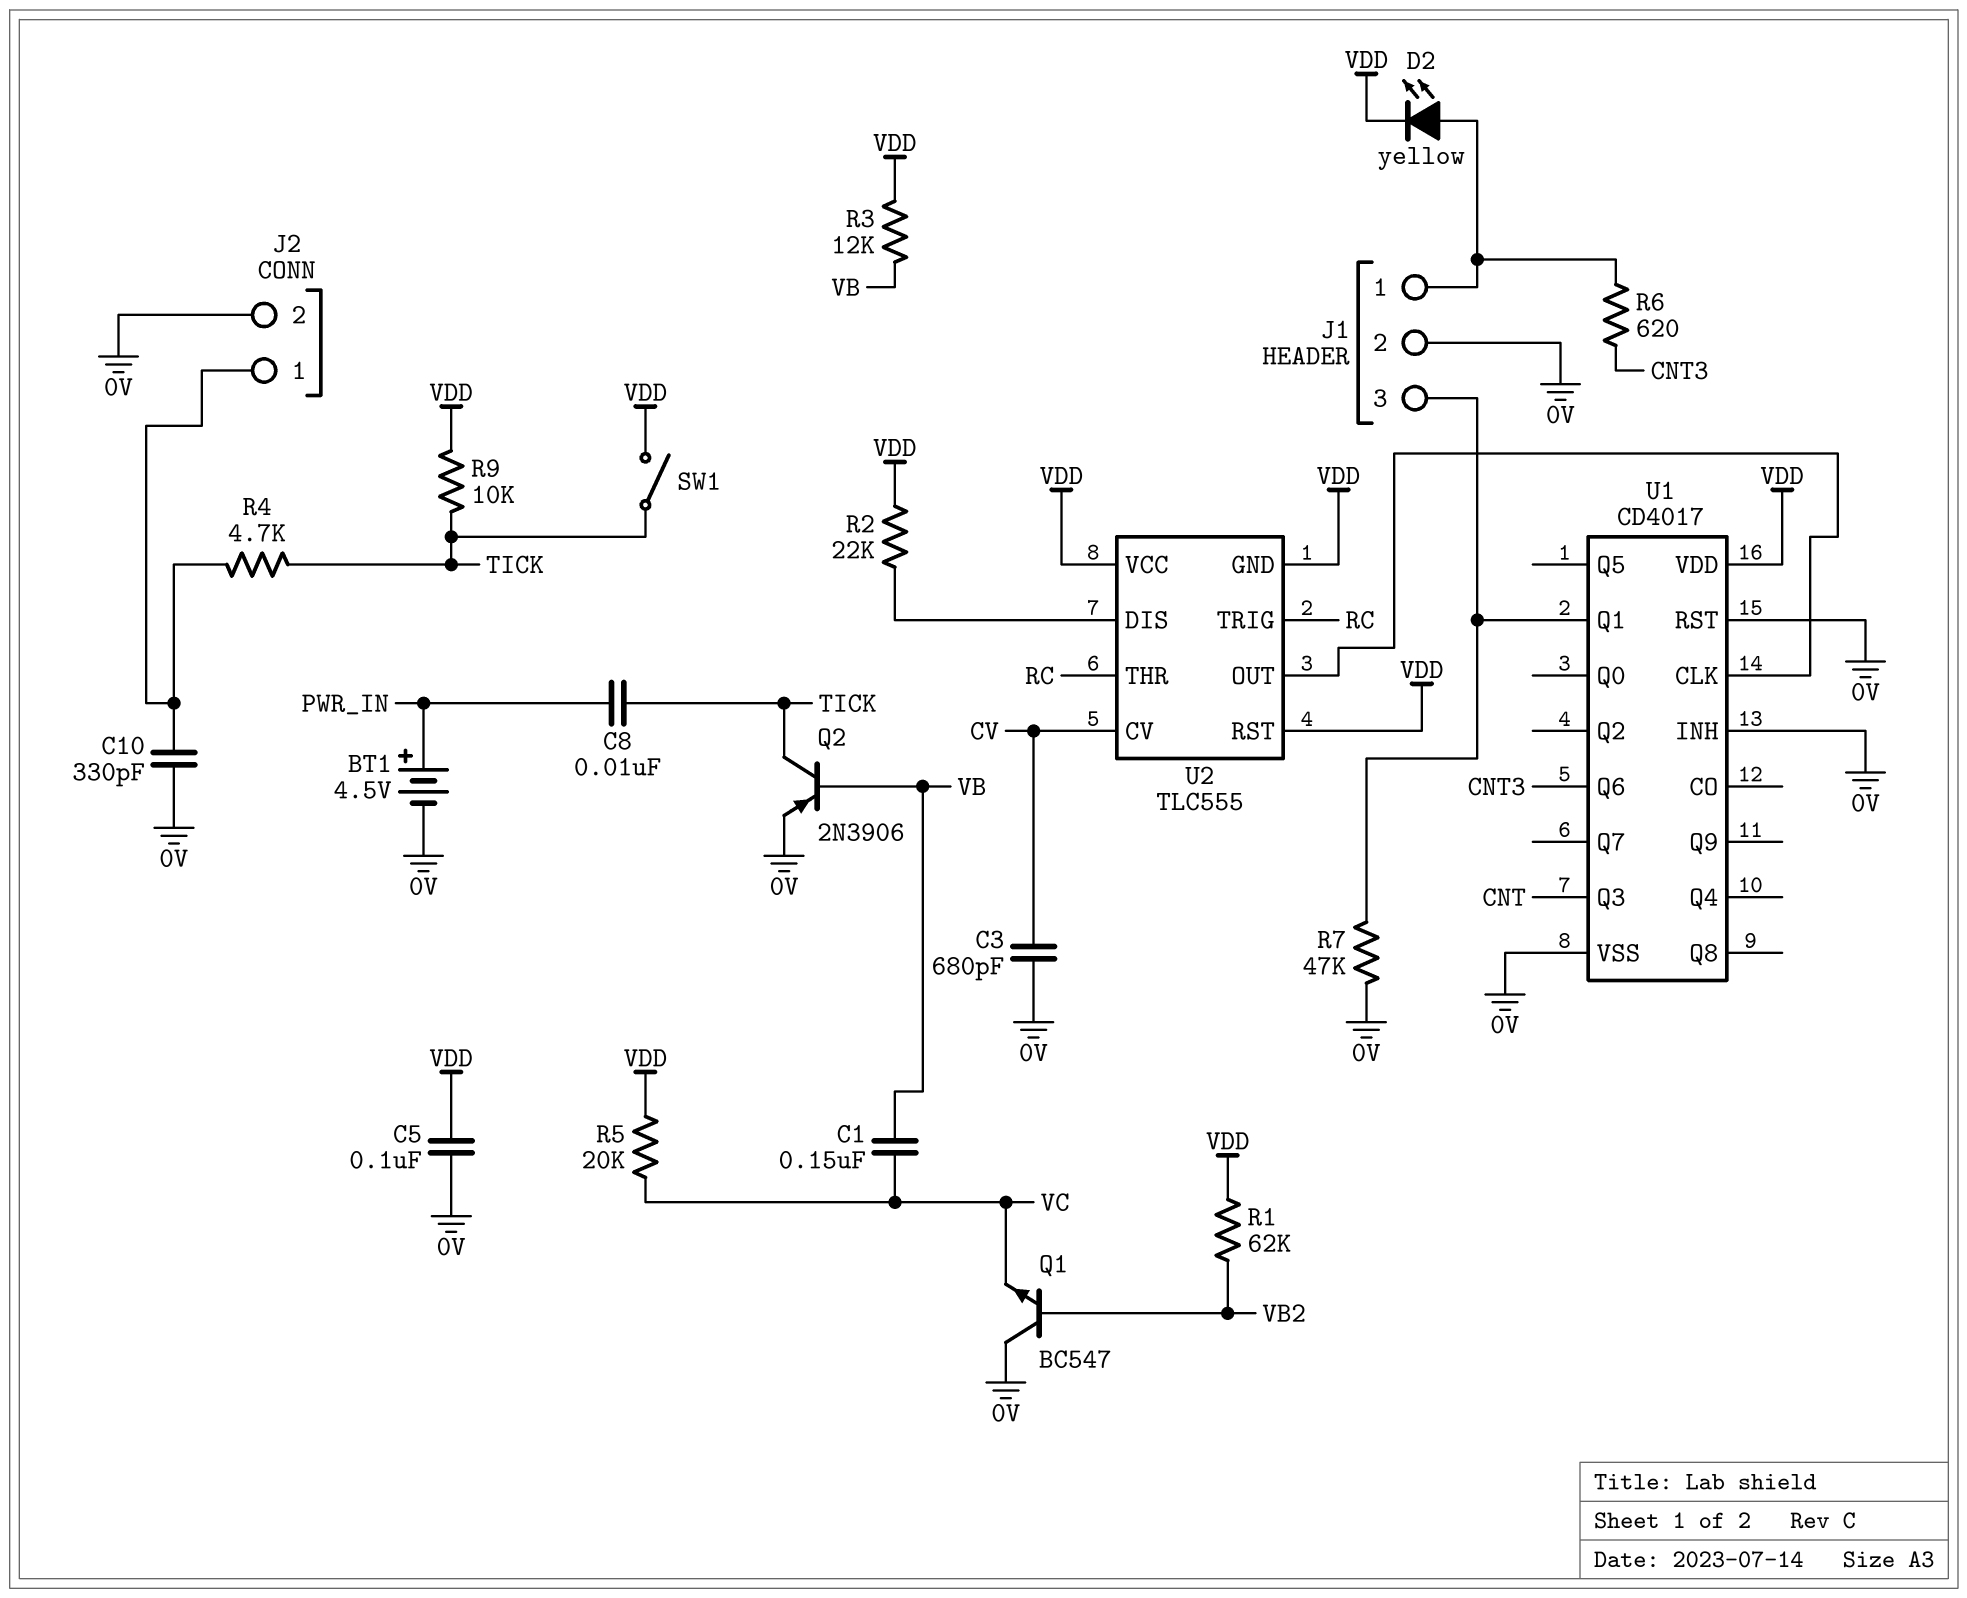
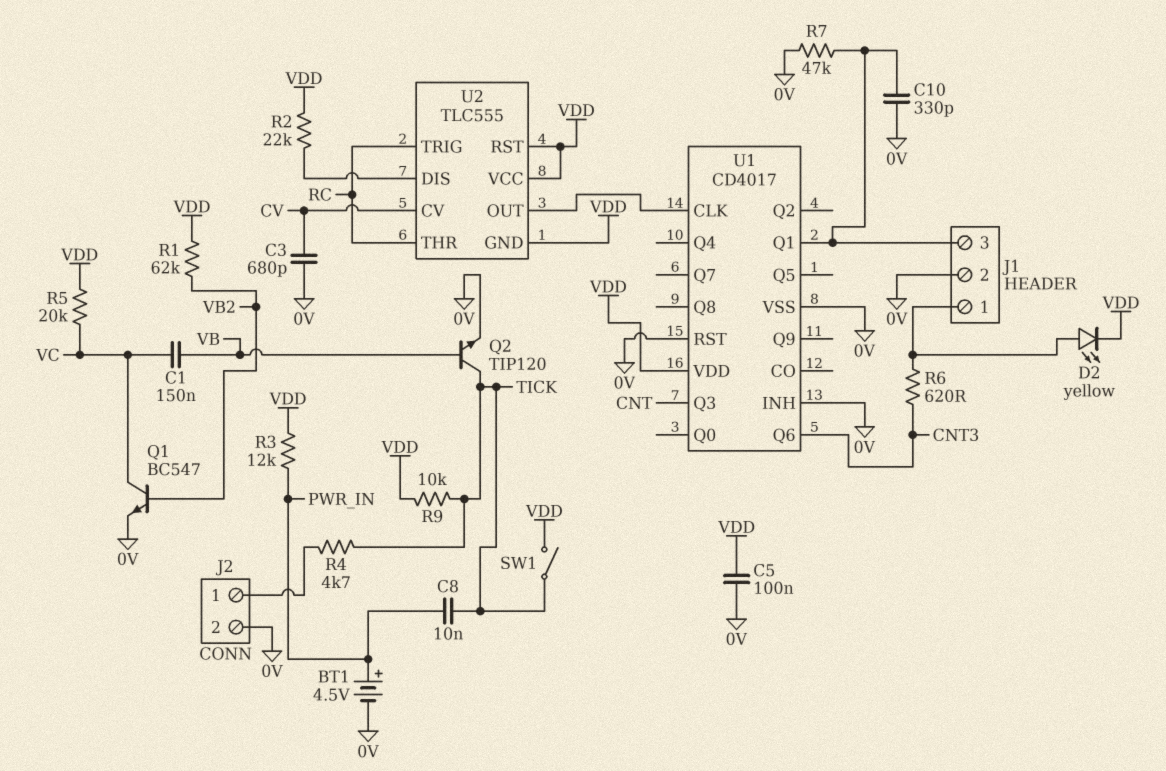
C10: 330pF (0V, J2/1) -> 330pF (0V, J1/3)
Q1: NPN BC547 (B VB2, C 0V, E VC) -> NPN BC547 (B VB2, C VC, E 0V)
Q2: PNP 2N3906 (B VB, C TICK, E 0V) -> NPN TIP120 (B VB, C TICK, E 0V)
R3: 12k (VB, VDD) -> 12k (PWR_IN, VDD)

